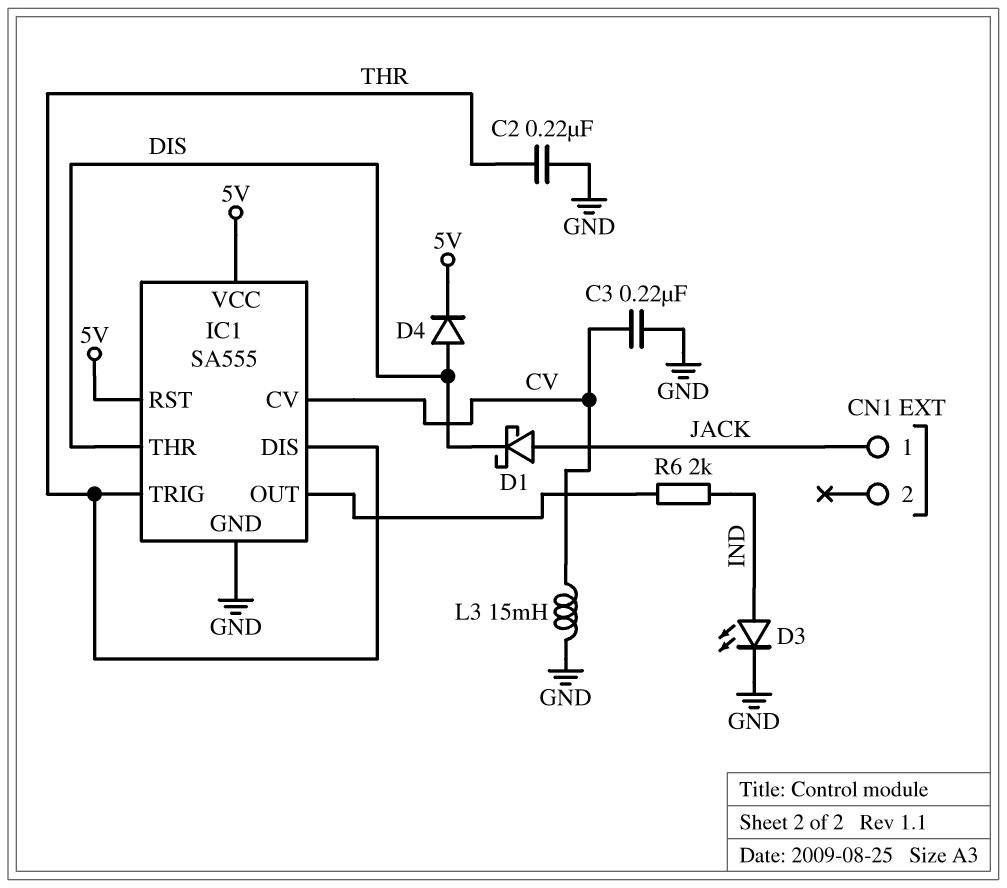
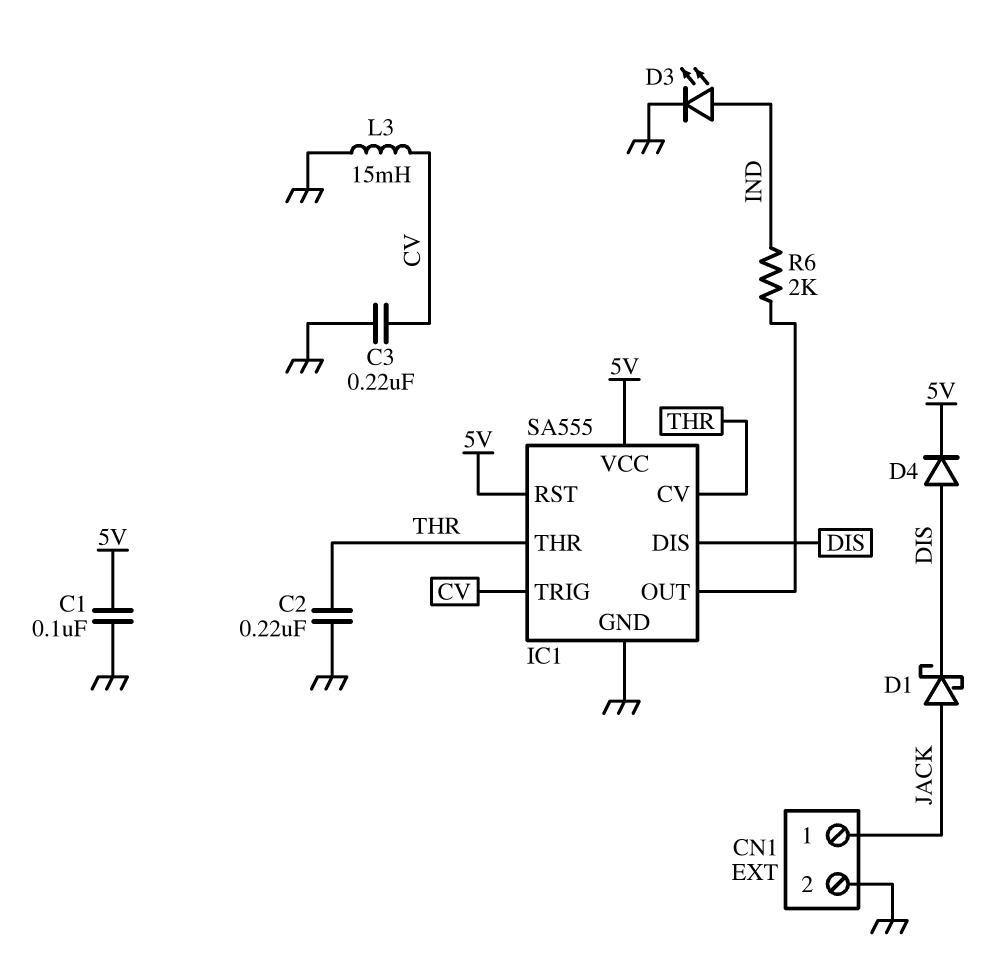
C1: none -> 100nF (5V, GND)
CN1 pin 2: none -> GND
IC1 pin CV: CV -> THR
IC1 pin DIS: THR -> DIS
IC1 pin THR: DIS -> THR
IC1 pin TRIG: THR -> CV

